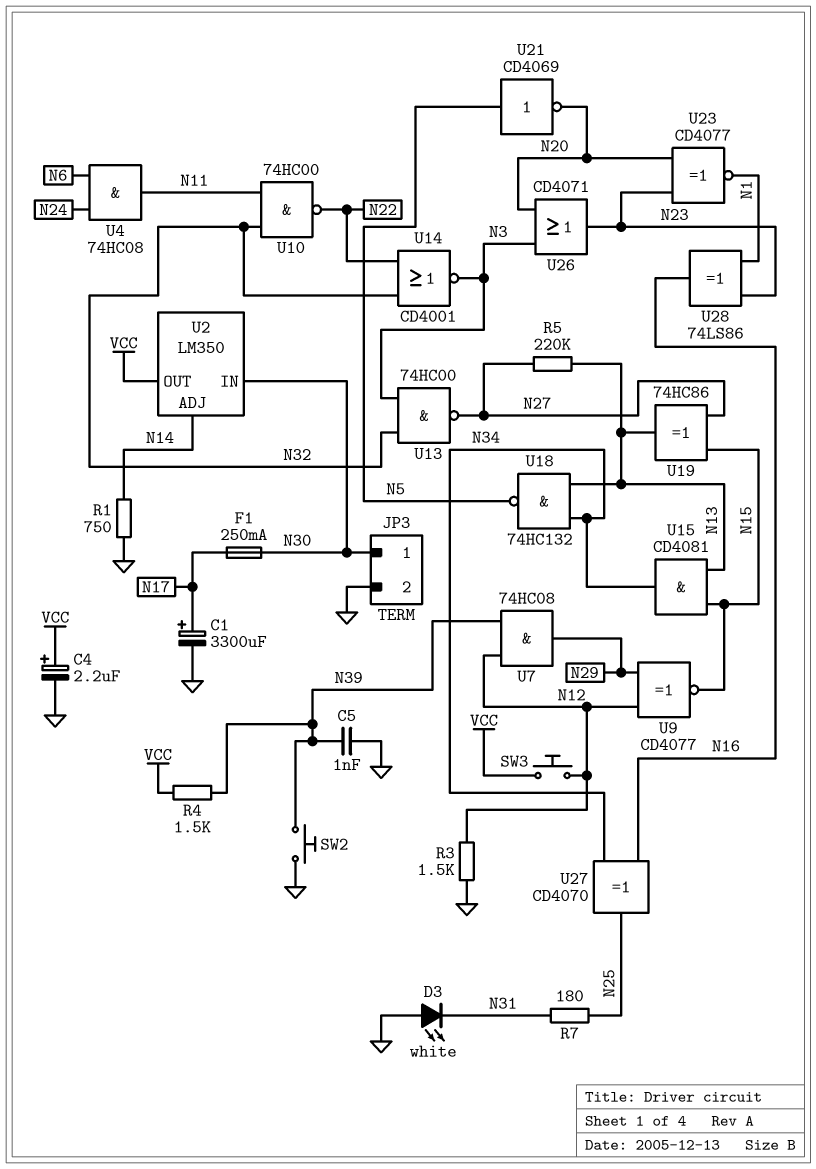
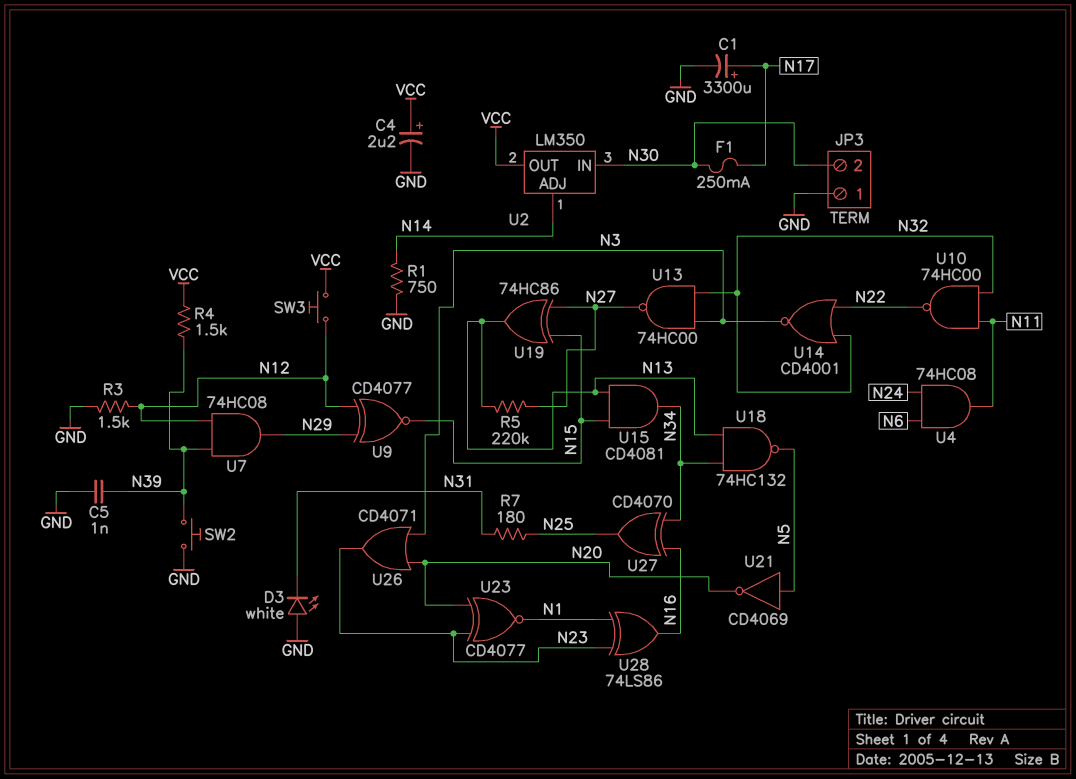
JP3 pin 1: N30 -> GND
JP3 pin 2: GND -> N30

